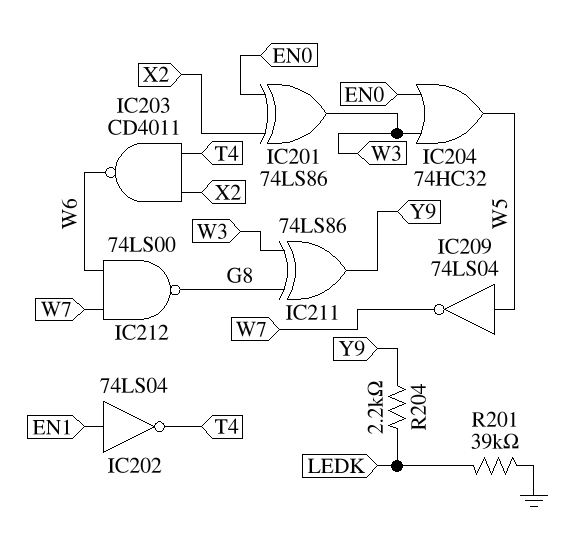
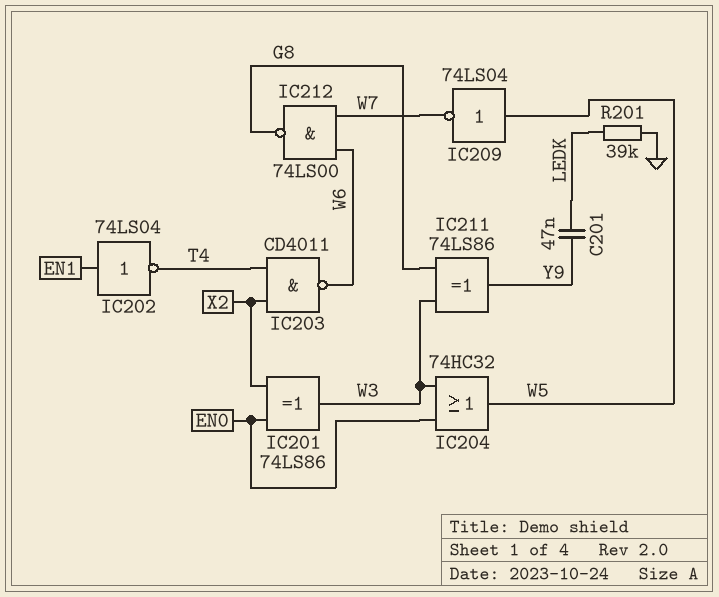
C201: none -> 47nF (LEDK, Y9)
R204: 2.2k (LEDK, Y9) -> none

